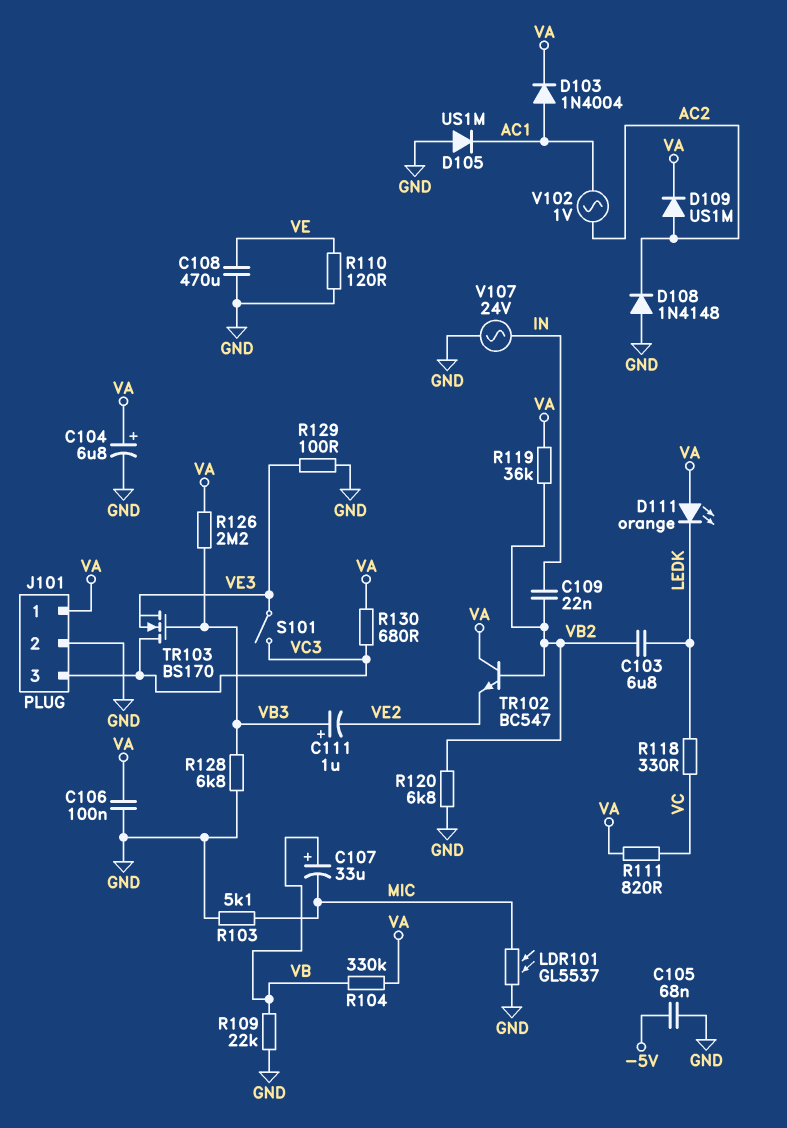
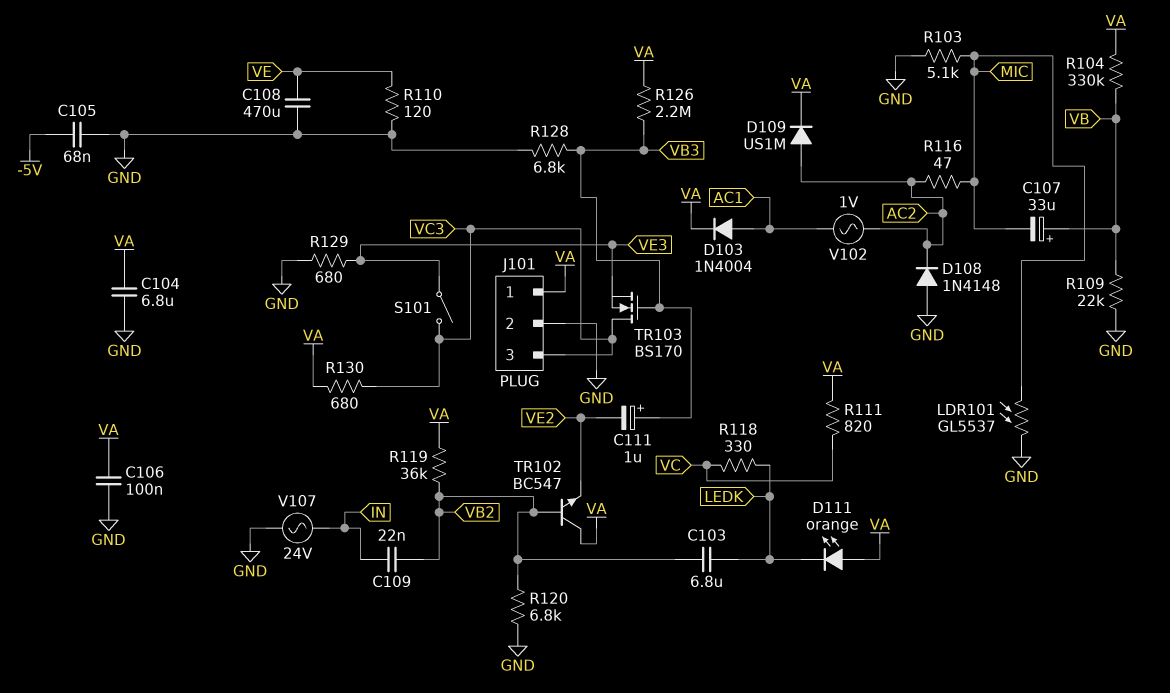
C104: 6.8uF (plus VA, minus GND) -> 6.8uF (GND, VA)
D105: diode US1M (A GND, K AC1) -> none
R116: none -> 47 (AC2, MIC)
R129: 100 (GND, VE3) -> 680 (GND, VE3)

